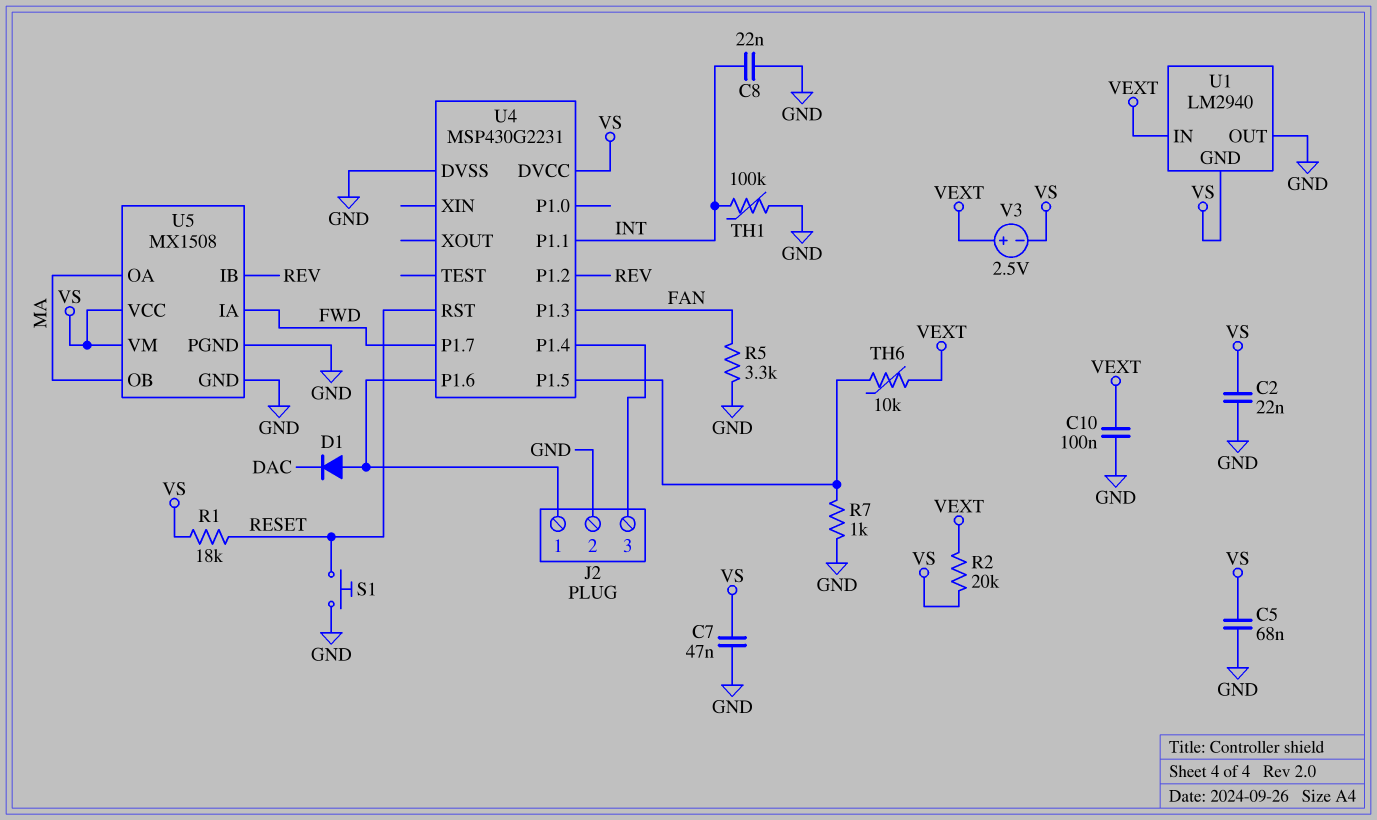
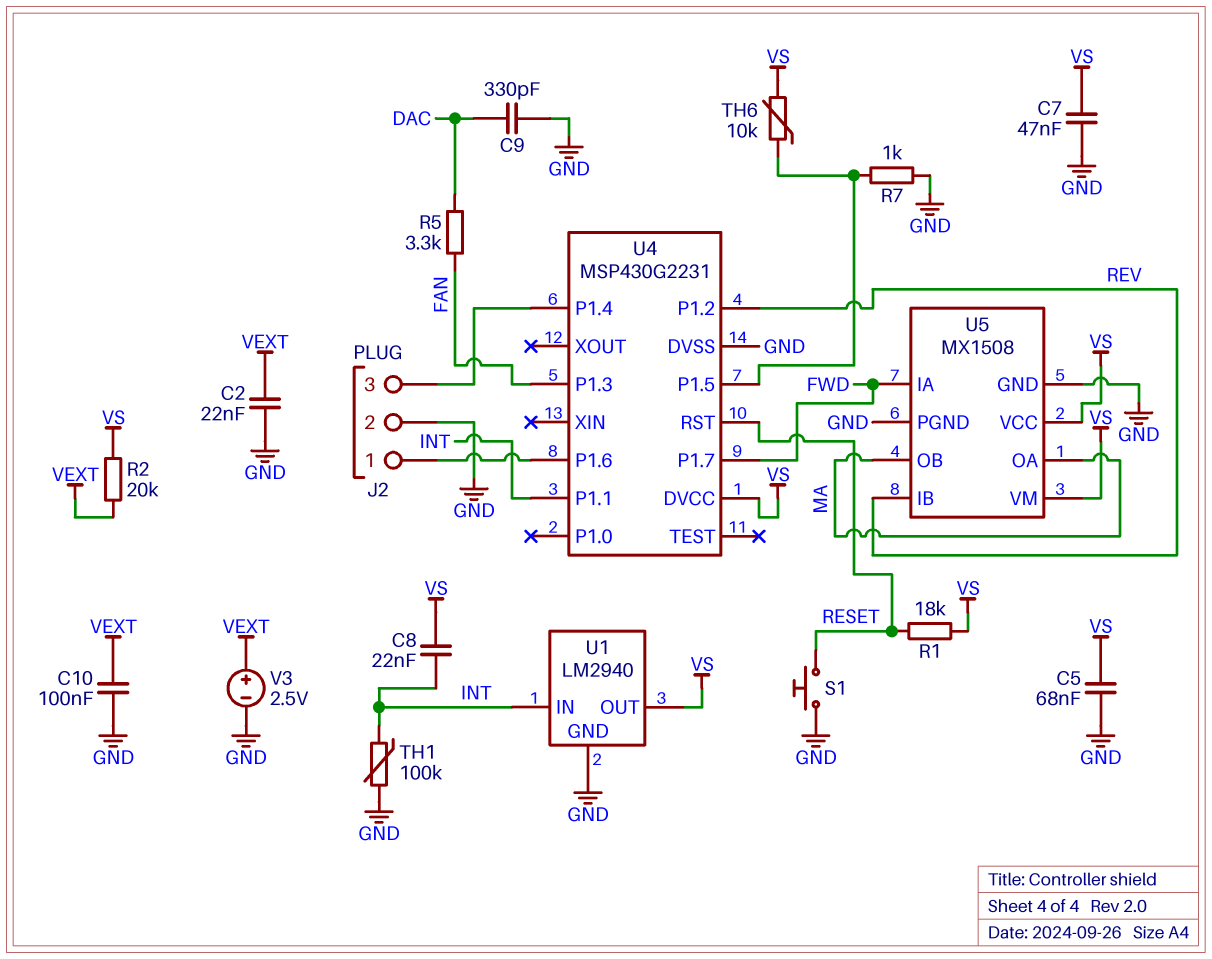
C2: 22nF (GND, VS) -> 22nF (GND, VEXT)
C8: 22nF (GND, INT) -> 22nF (INT, VS)
C9: none -> 330pF (DAC, GND)
D1: diode (A J2/1, K DAC) -> none
R5: 3.3k (FAN, GND) -> 3.3k (DAC, FAN)
TH6: 10k (U4/P1.5, VEXT) -> 10k (U4/P1.5, VS)
U1 pin GND: VS -> GND
U1 pin IN: VEXT -> INT
U1 pin OUT: GND -> VS
V3: 2.5V (plus VEXT, minus VS) -> 2.5V (plus VEXT, minus GND)

